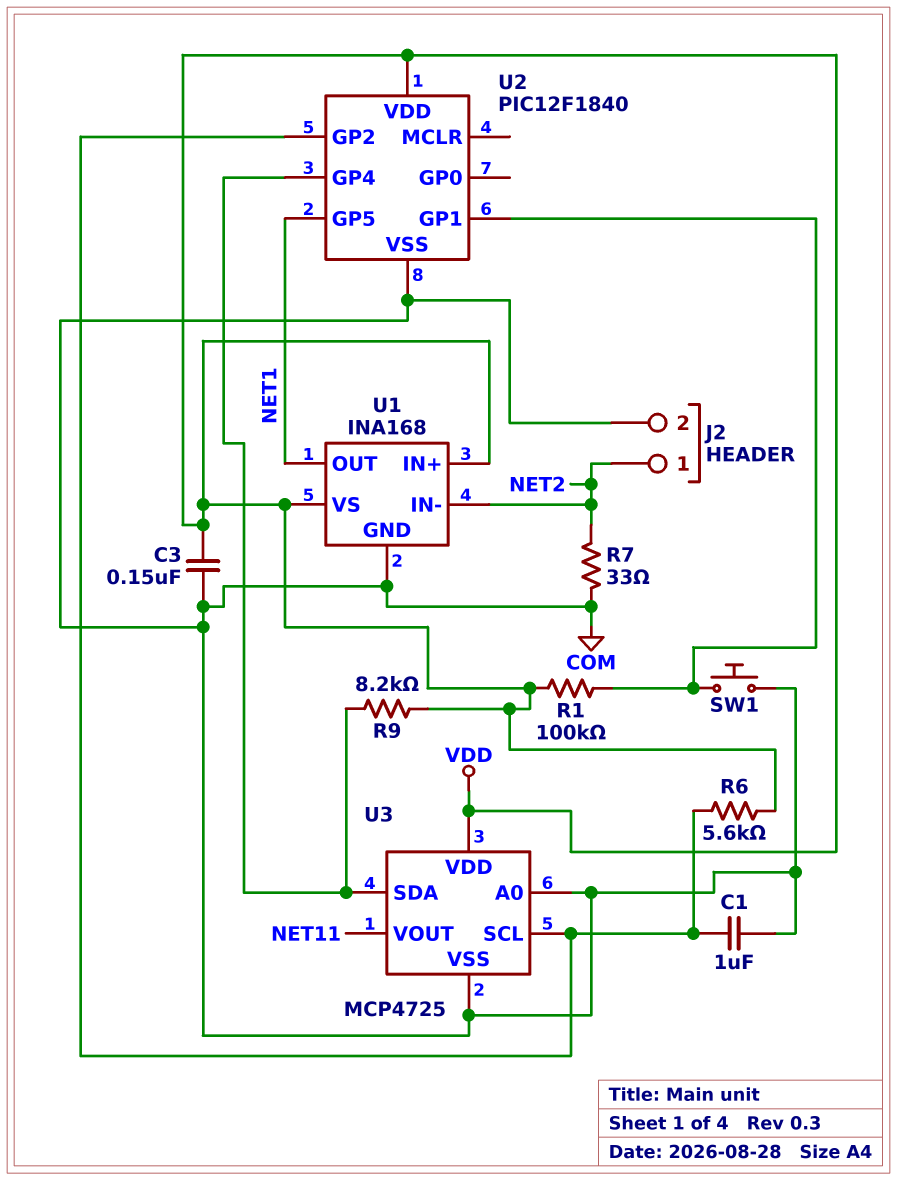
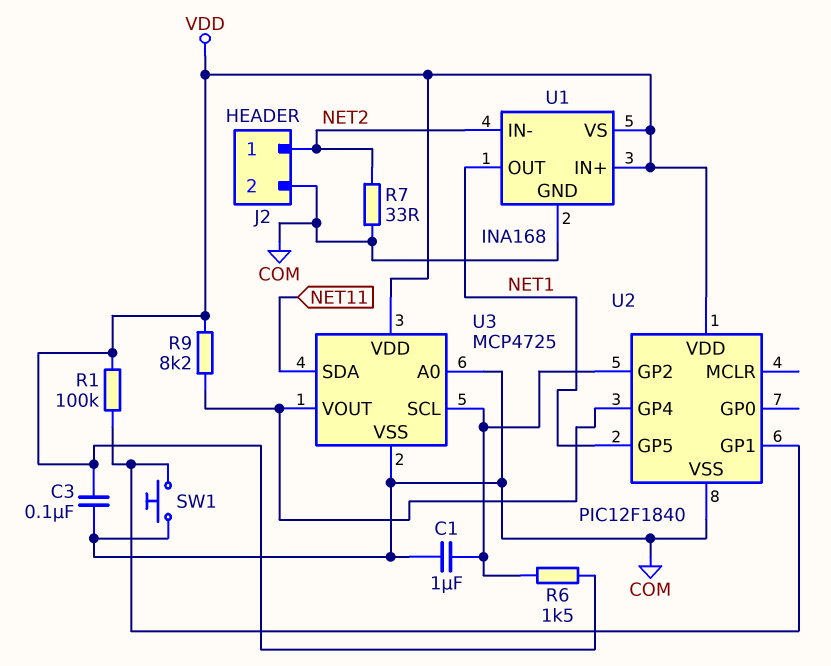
C3: 150nF (COM, VDD) -> 100nF (COM, VDD)
R6: 5.6k (U2/GP2, VDD) -> 1.5k (U2/GP2, VDD)
U3 pin SDA: U2/GP4 -> NET11
U3 pin VOUT: NET11 -> U2/GP4

